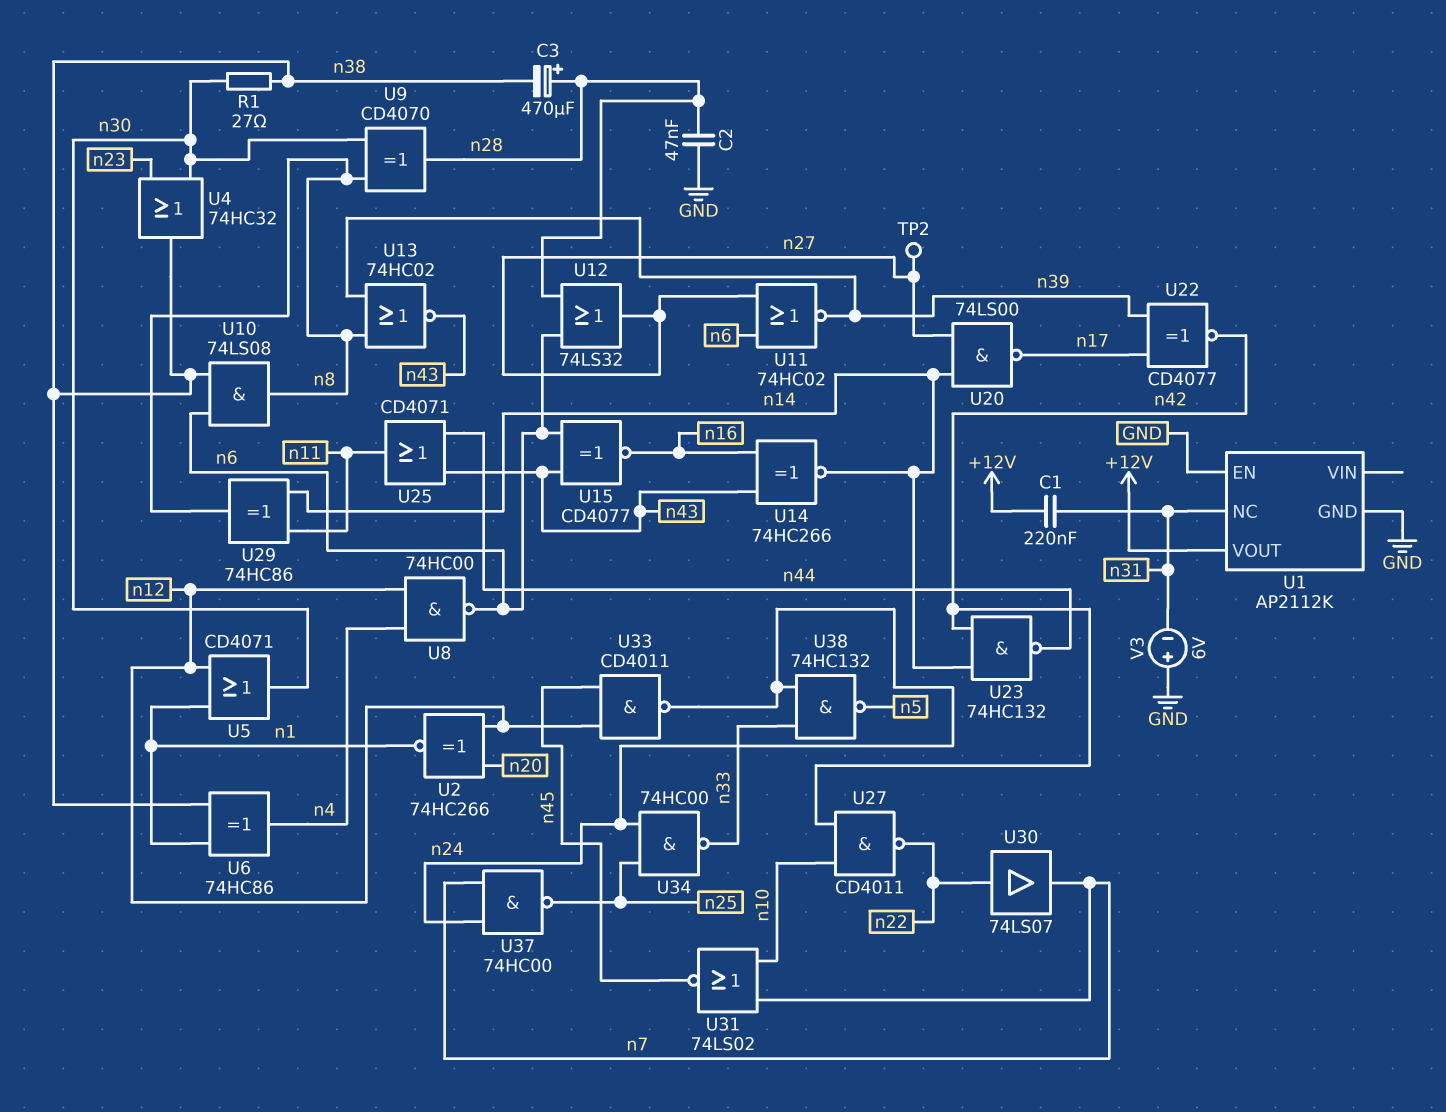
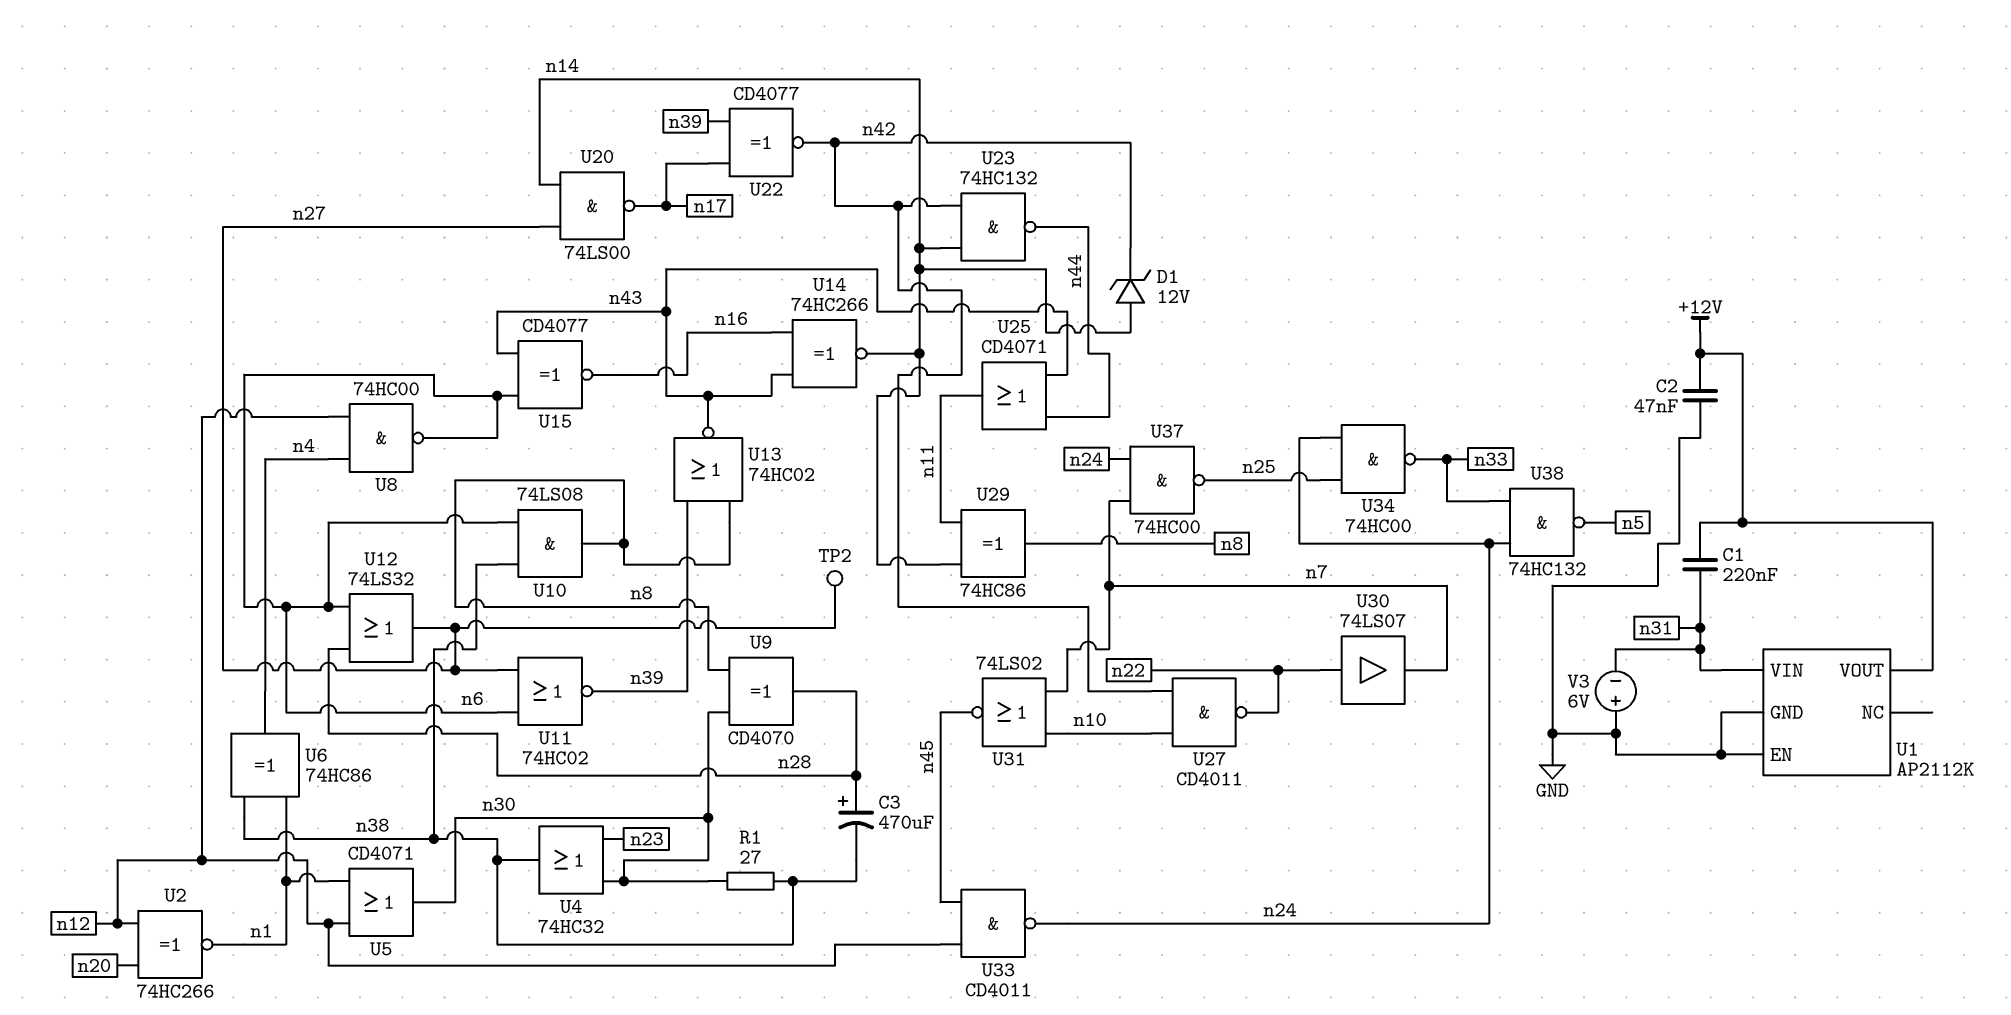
C2: 47nF (GND, n28) -> 47nF (+12V, GND)
D1: none -> zener 12V (A n14, K n42)
U1 pin NC: n31 -> none
U1 pin VIN: none -> n31

